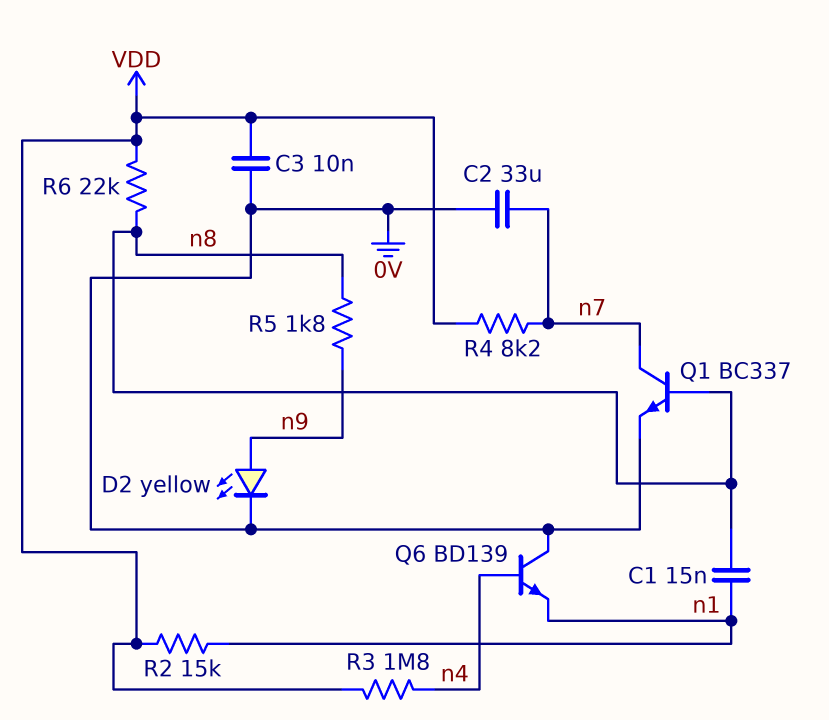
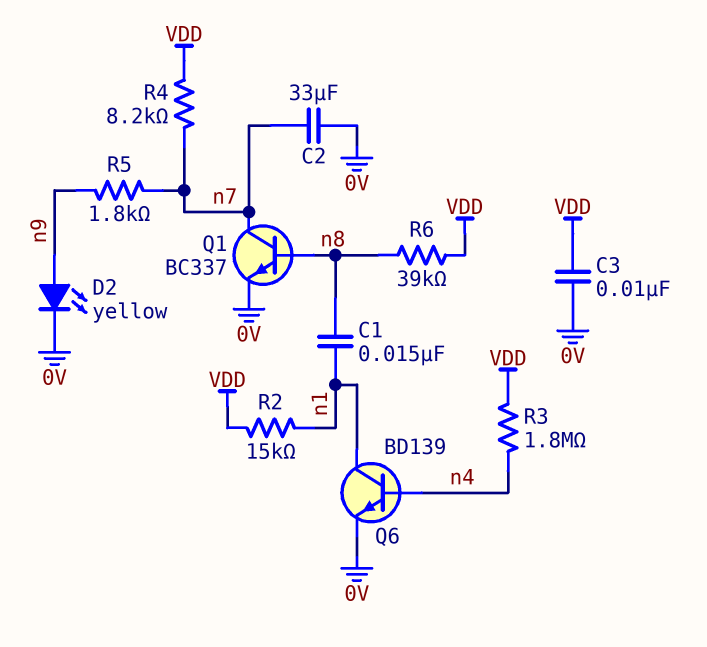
Q6: NPN BD139 (B n4, C 0V, E n1) -> NPN BD139 (B n4, C n1, E 0V)
R5: 1.8k (n8, n9) -> 1.8k (n7, n9)
R6: 22k (VDD, n8) -> 39k (VDD, n8)

